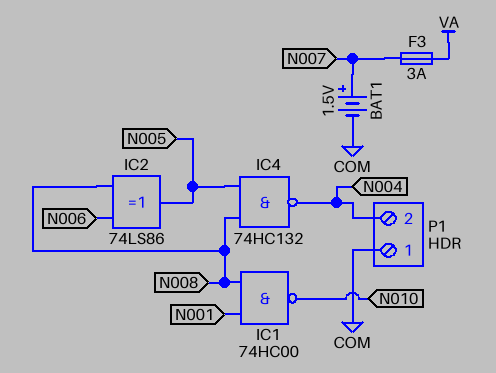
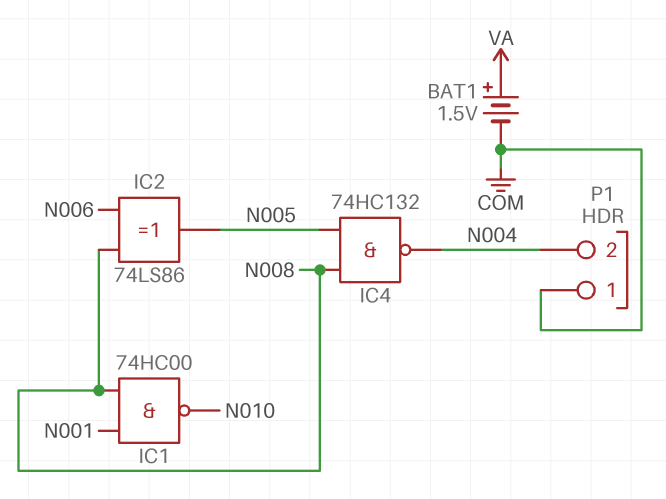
BAT1: 1.5V (plus N007, minus COM) -> 1.5V (plus VA, minus COM)
F3: 3A (N007, VA) -> none

